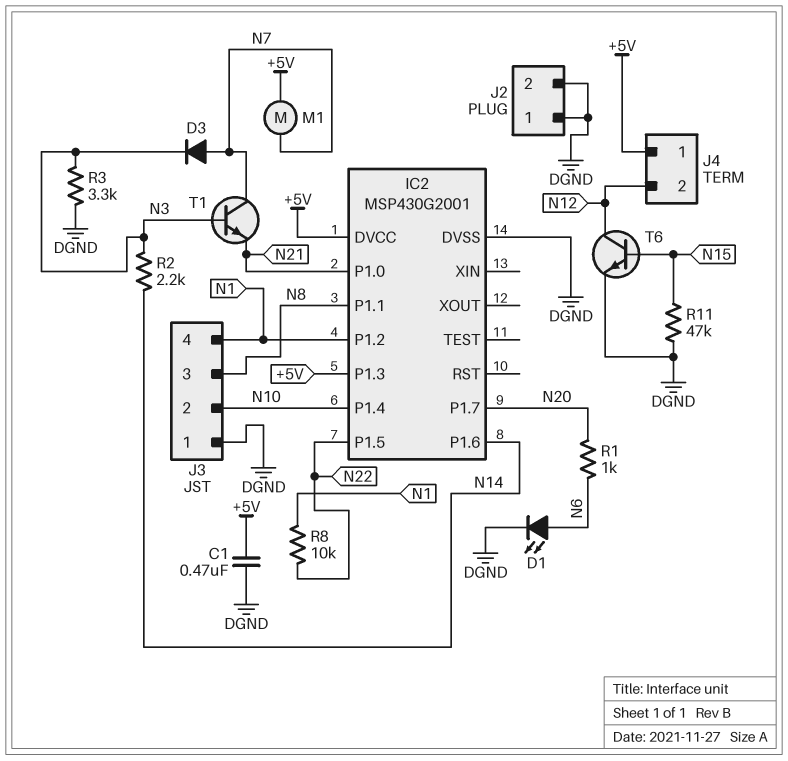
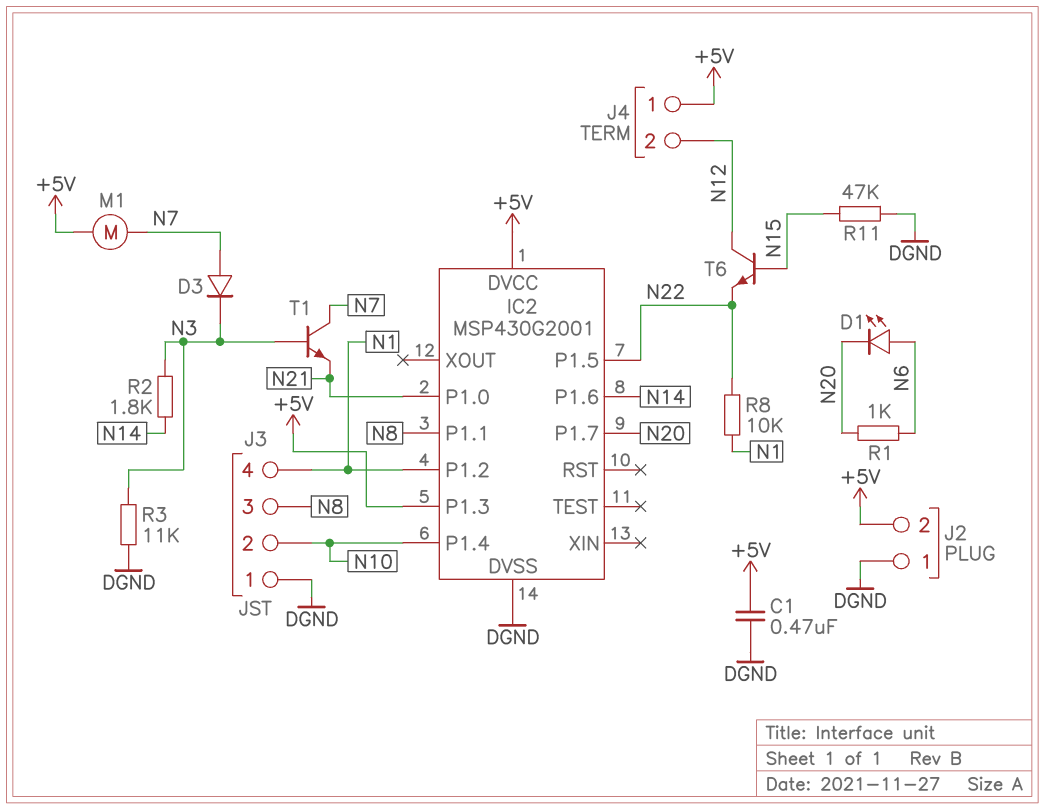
D1: LED (A N6, K DGND) -> LED (A N6, K N20)
J2 pin 2: DGND -> +5V
R2: 2.2k (N3, N14) -> 1.8k (N3, N14)
R3: 3.3k (DGND, N3) -> 11k (DGND, N3)
T6: NPN (B N15, C N12, E DGND) -> NPN (B N15, C N12, E N22)

